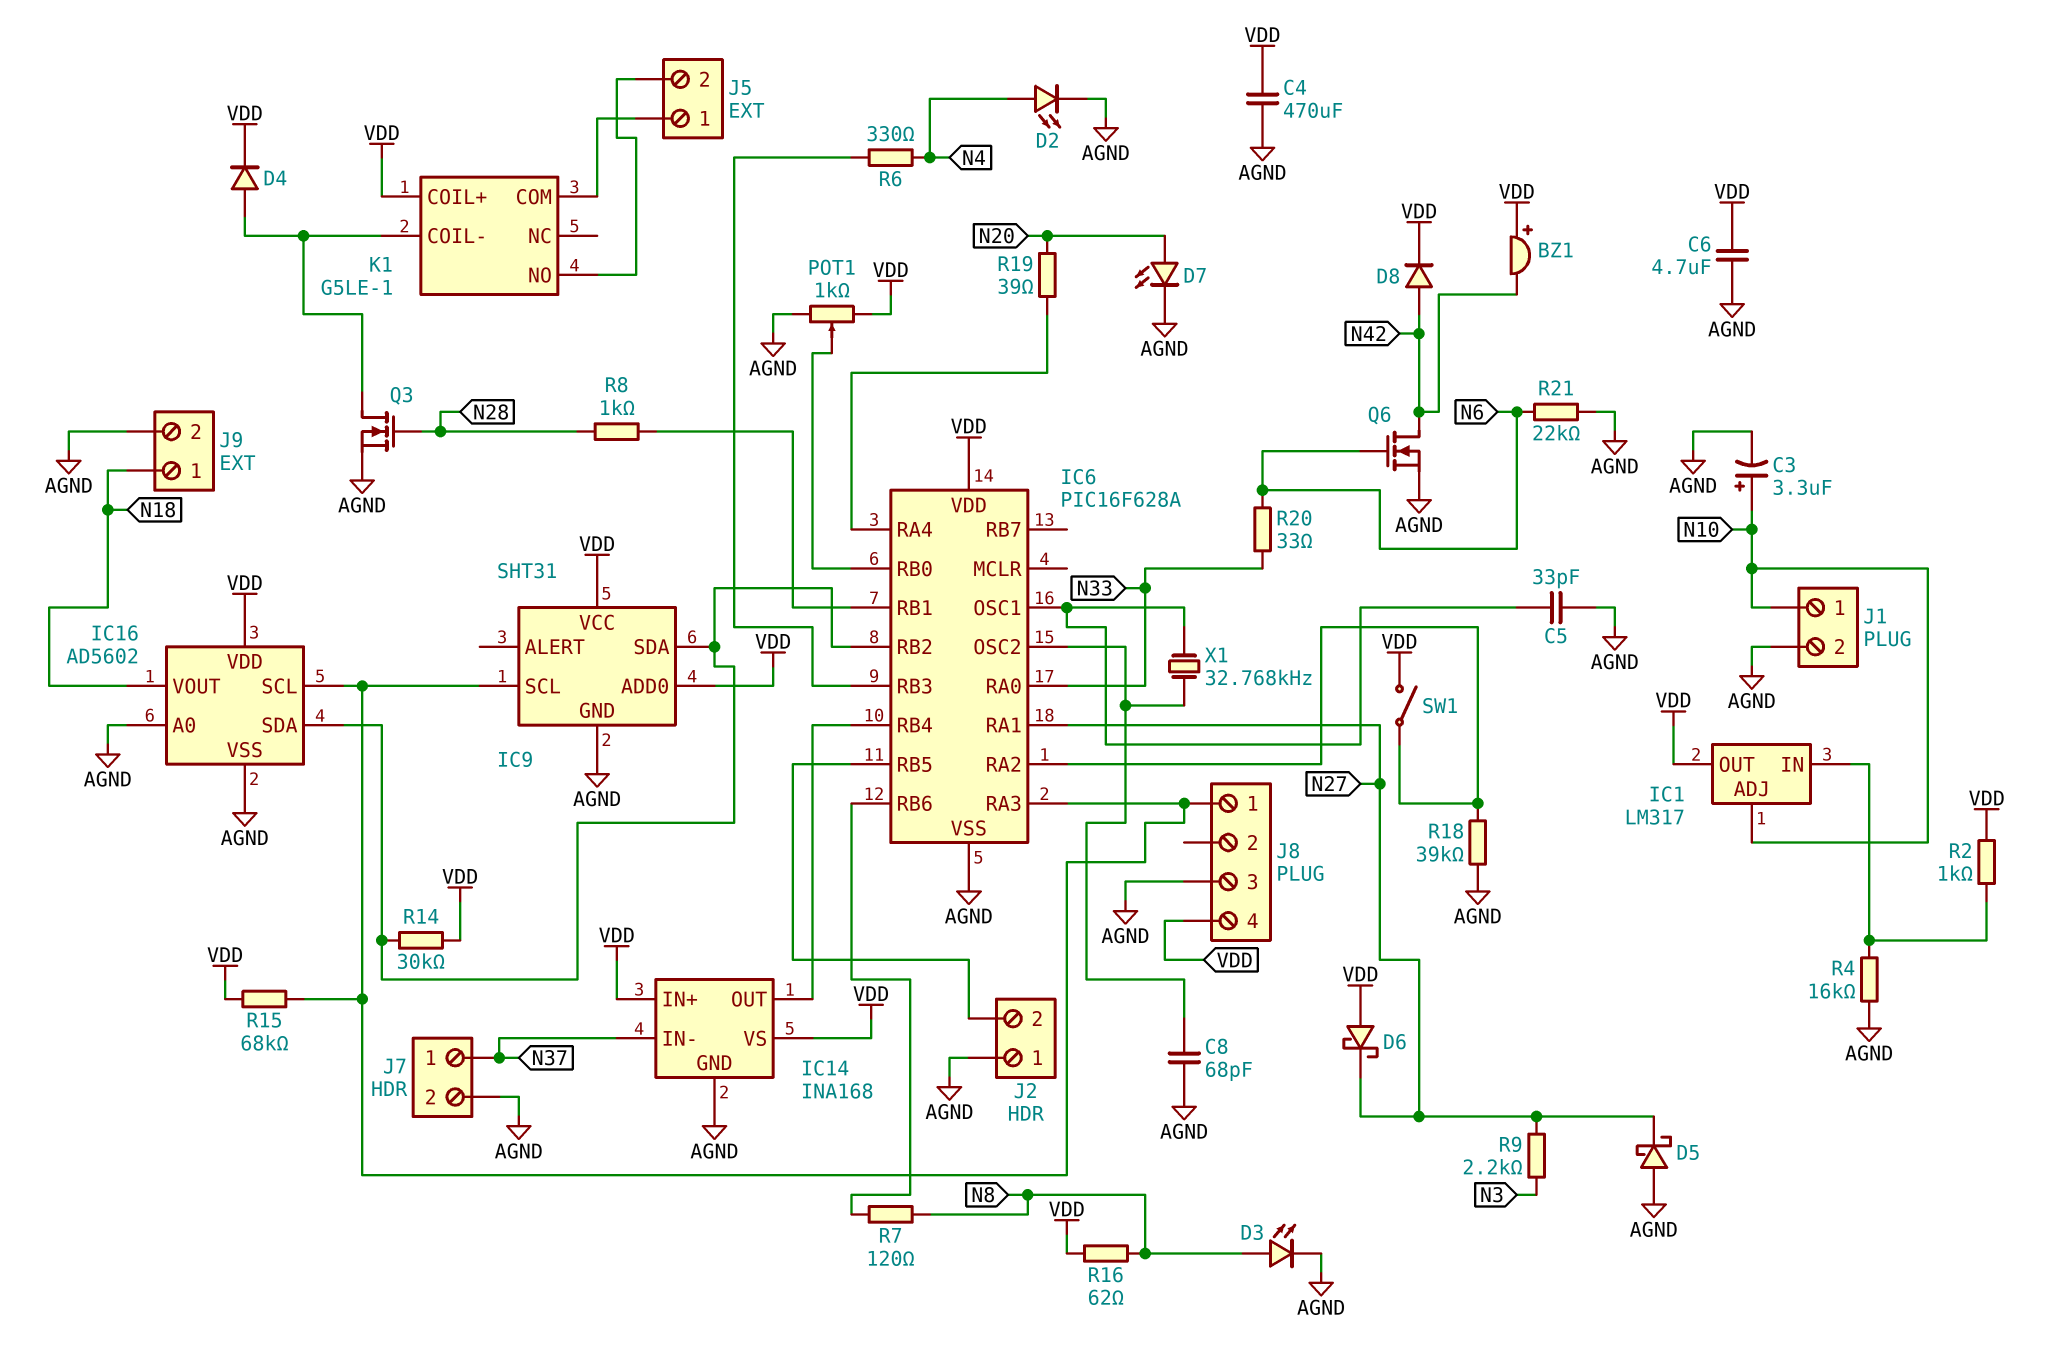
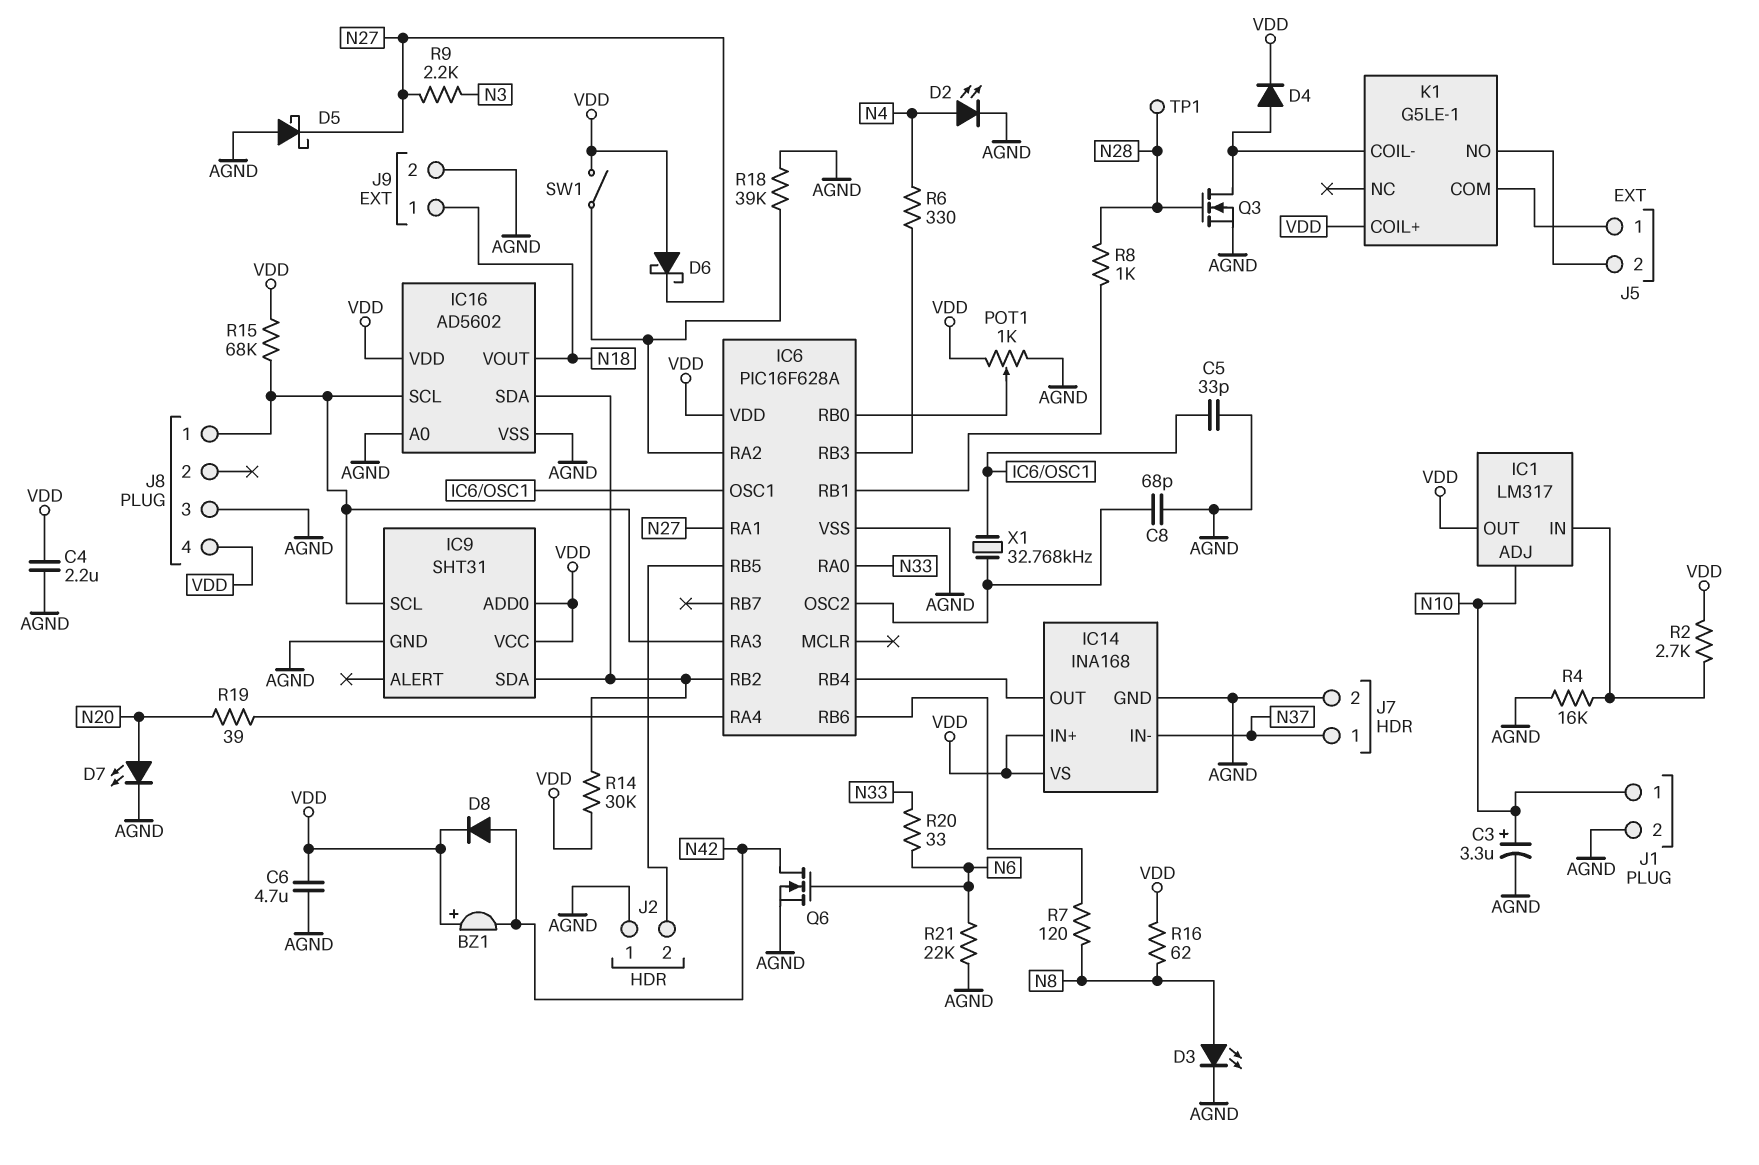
C4: 470uF (AGND, VDD) -> 2.2uF (AGND, VDD)
R2: 1k (IC1/IN, VDD) -> 2.7k (IC1/IN, VDD)
TP1: none -> test point (N28)

